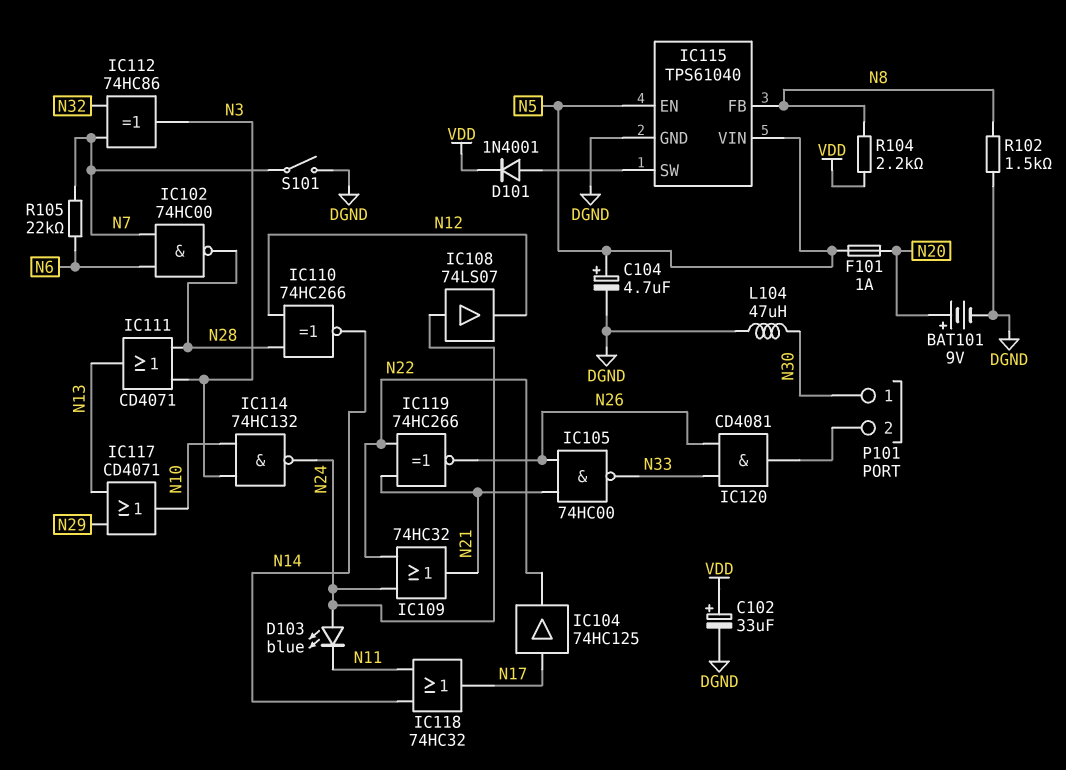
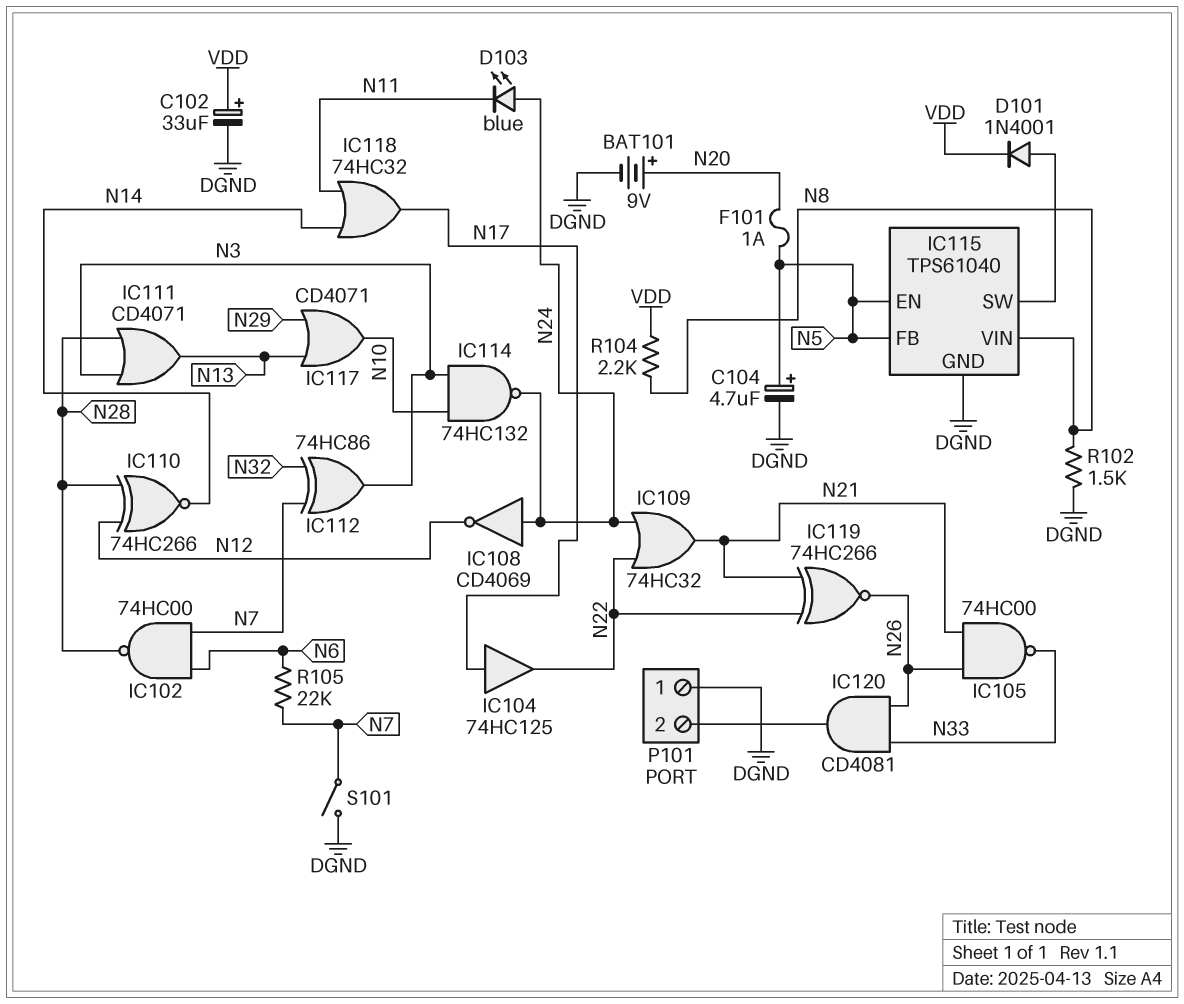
IC108: buffer 74LS07 (in N24, out N12) -> NOT CD4069 (in N24, out N12)
IC115 pin FB: N8 -> N5
IC115 pin VIN: N5 -> N8
L104: 47uH (DGND, N30) -> none
P101 pin 1: N30 -> DGND

